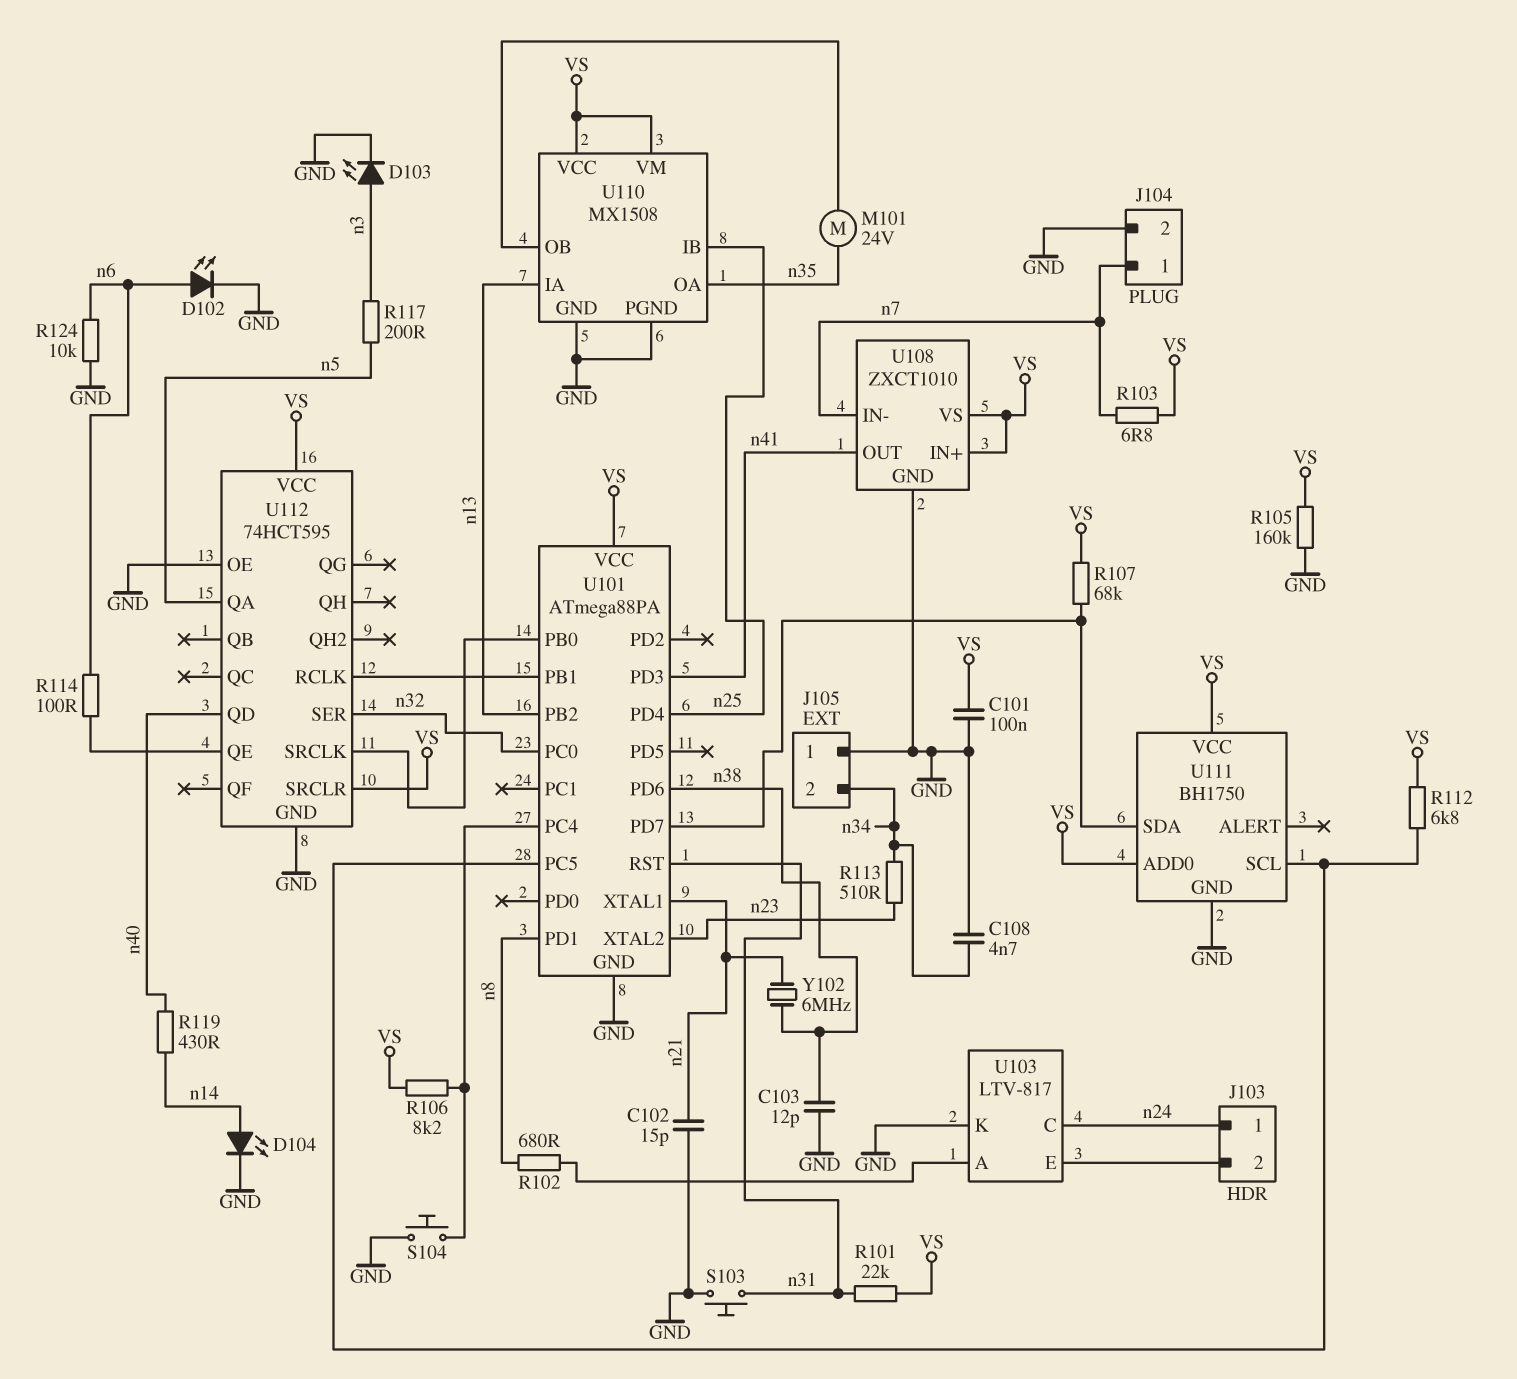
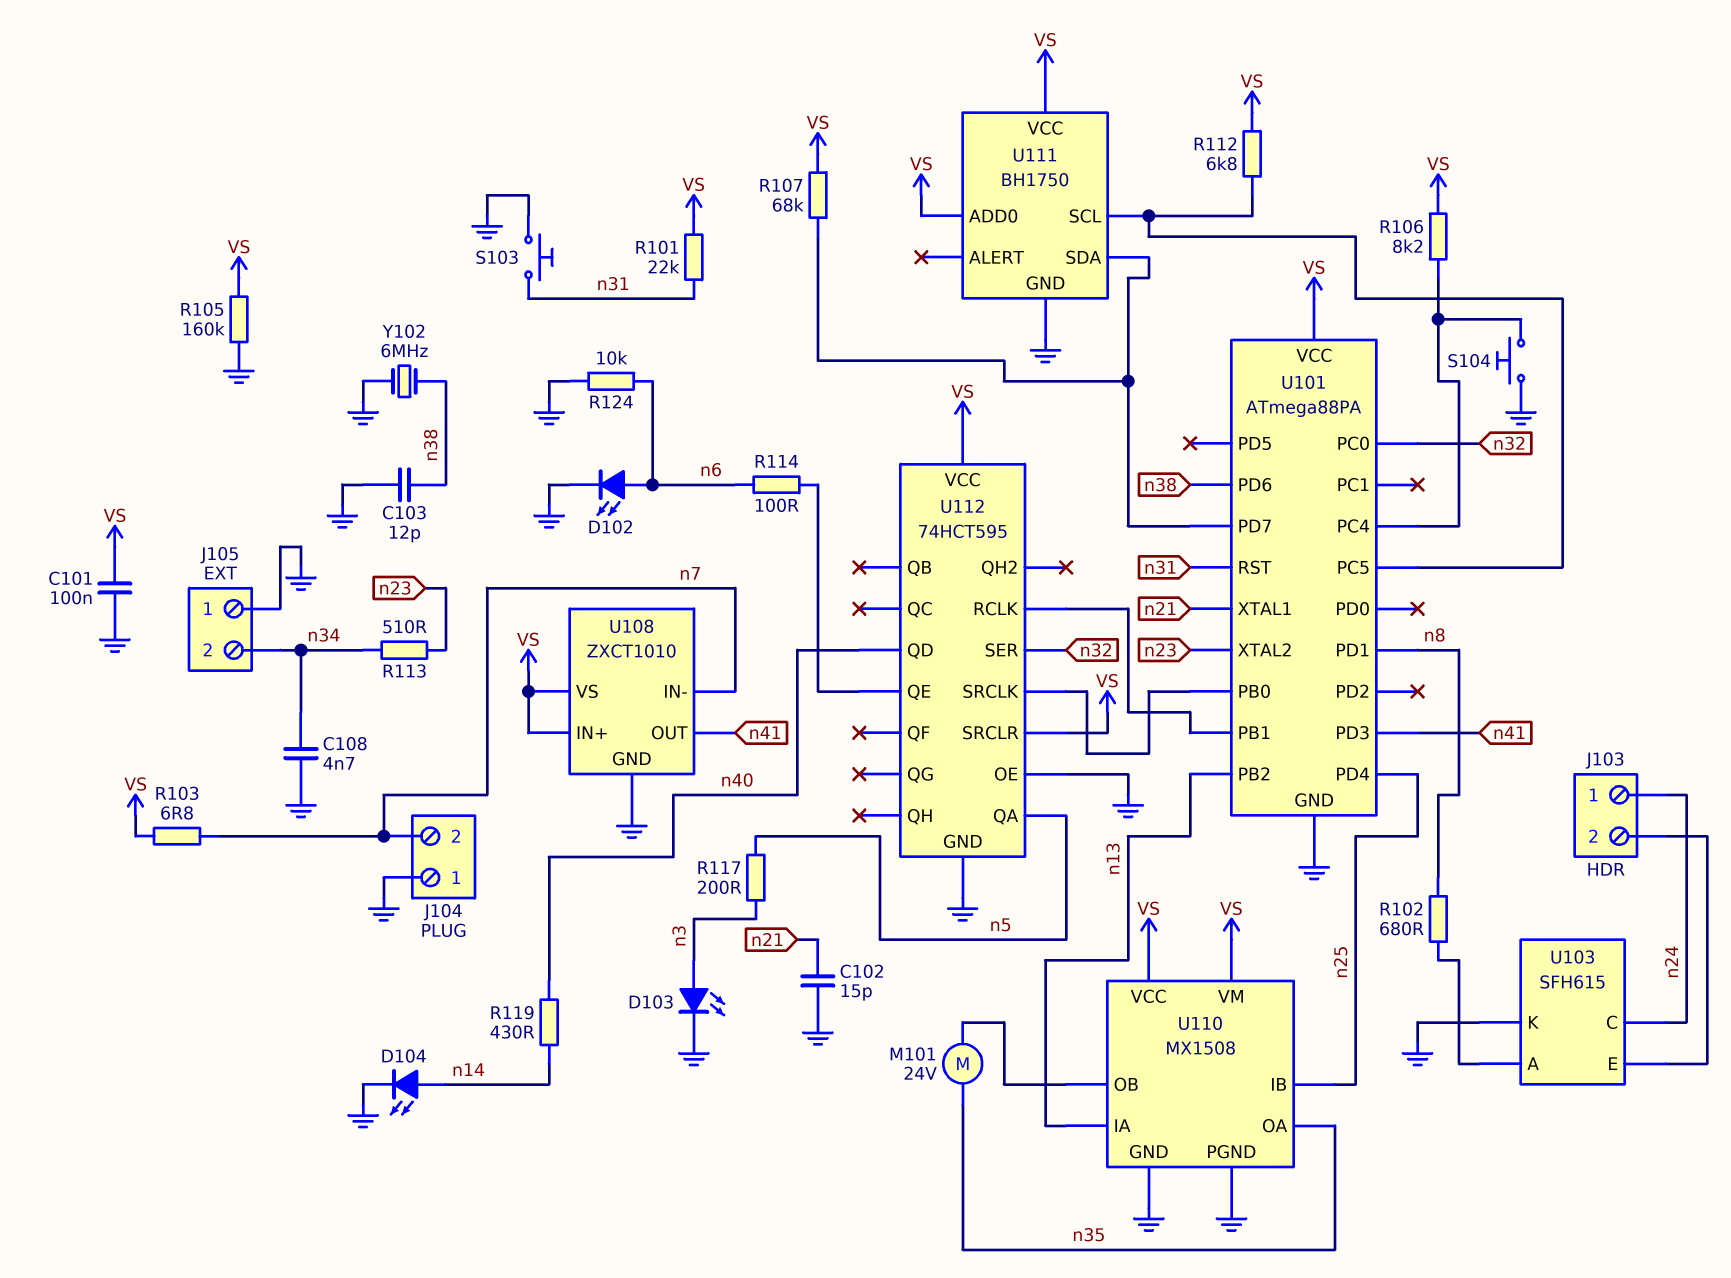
J104 pin 1: n7 -> GND
J104 pin 2: GND -> n7
U103: LTV-817 -> SFH615
Y102: 6MHz (n21, n38) -> 6MHz (GND, n38)

